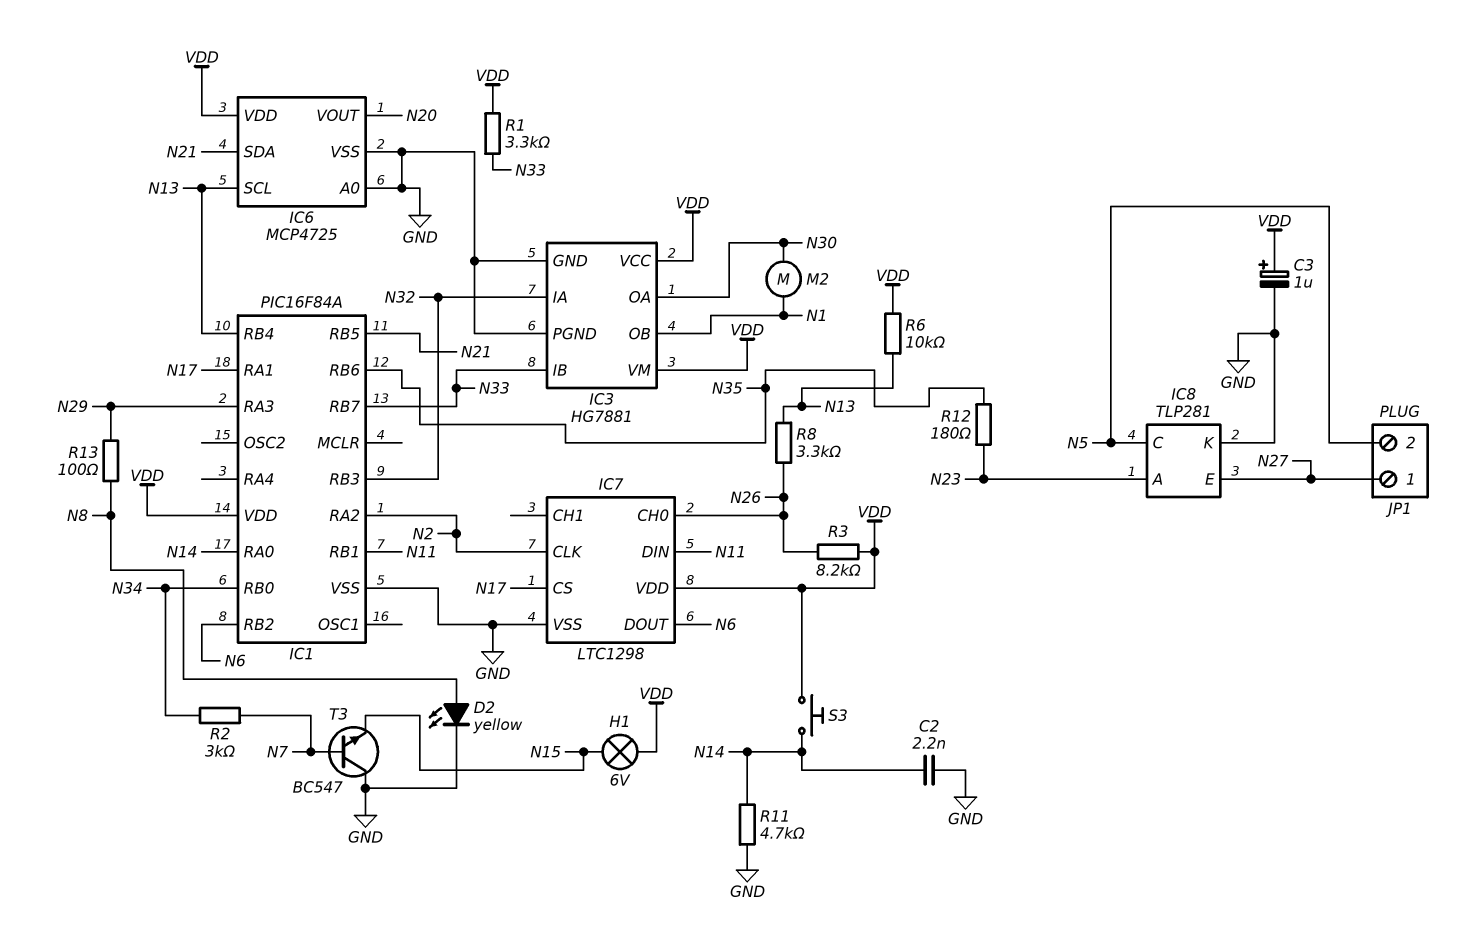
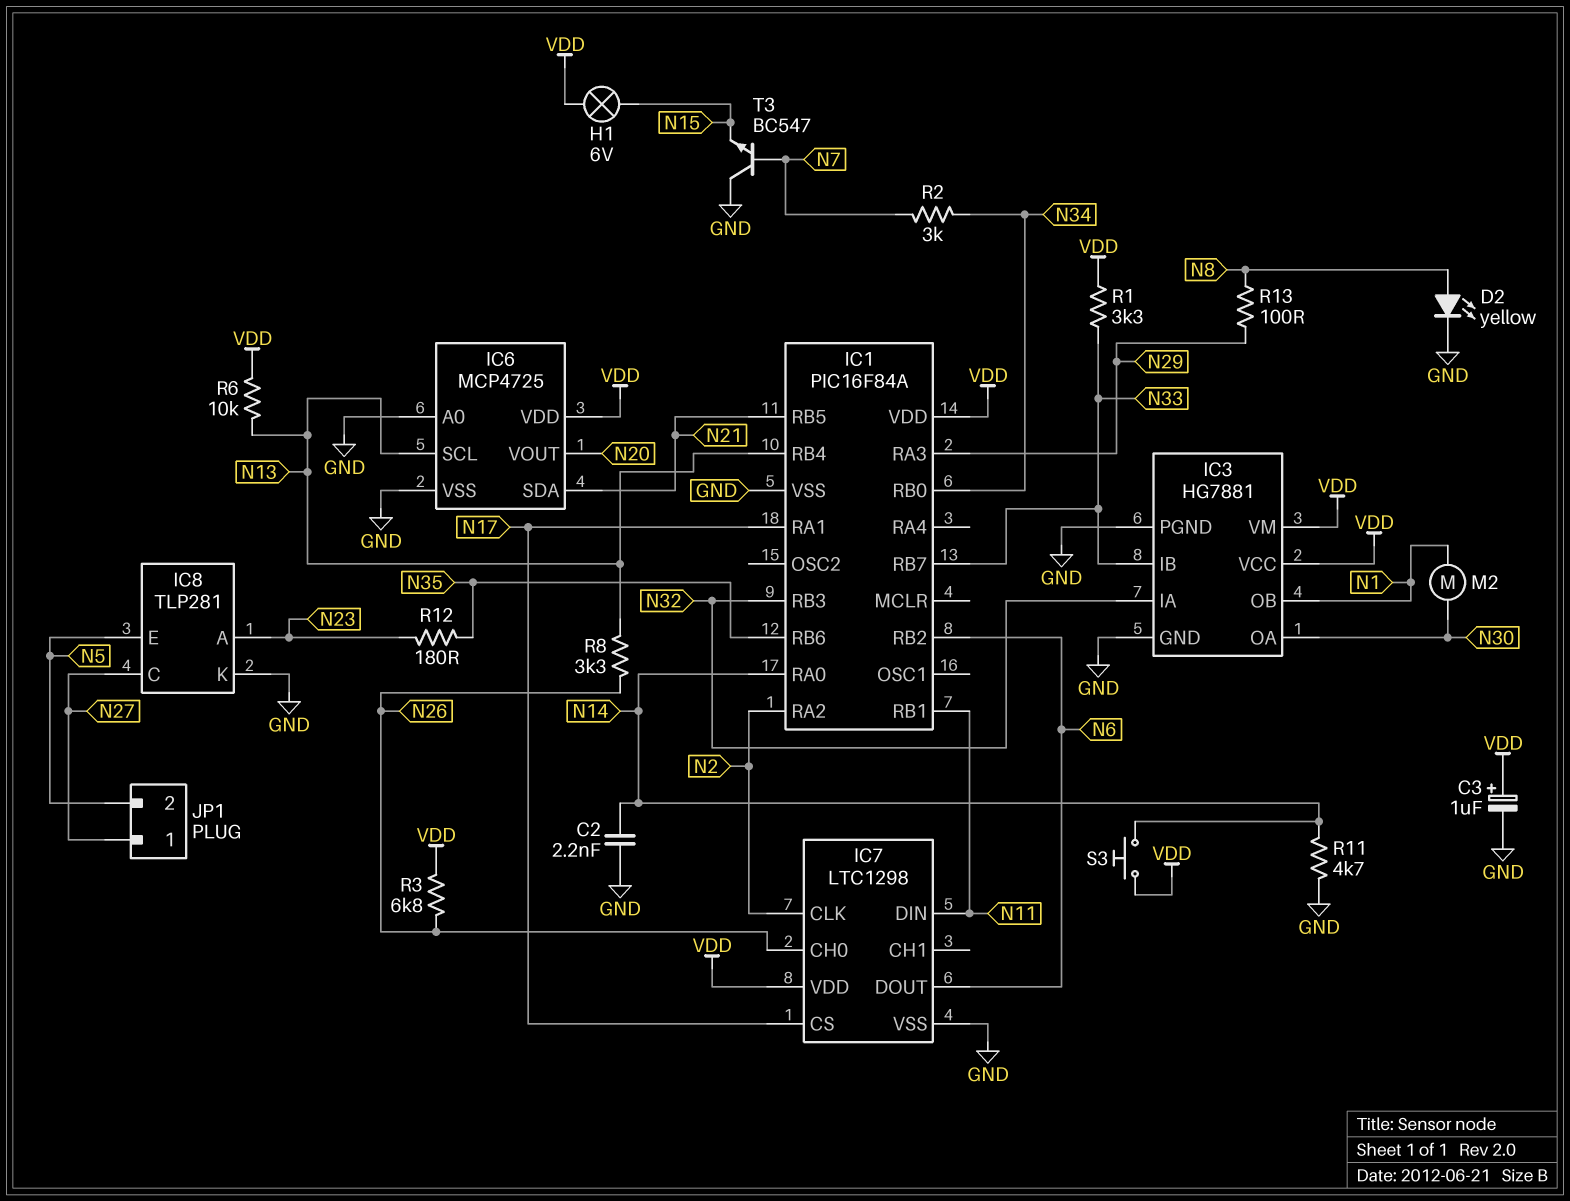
IC8 pin C: N5 -> N27
IC8 pin E: N27 -> N5
R3: 8.2k (N26, VDD) -> 6.8k (N26, VDD)

